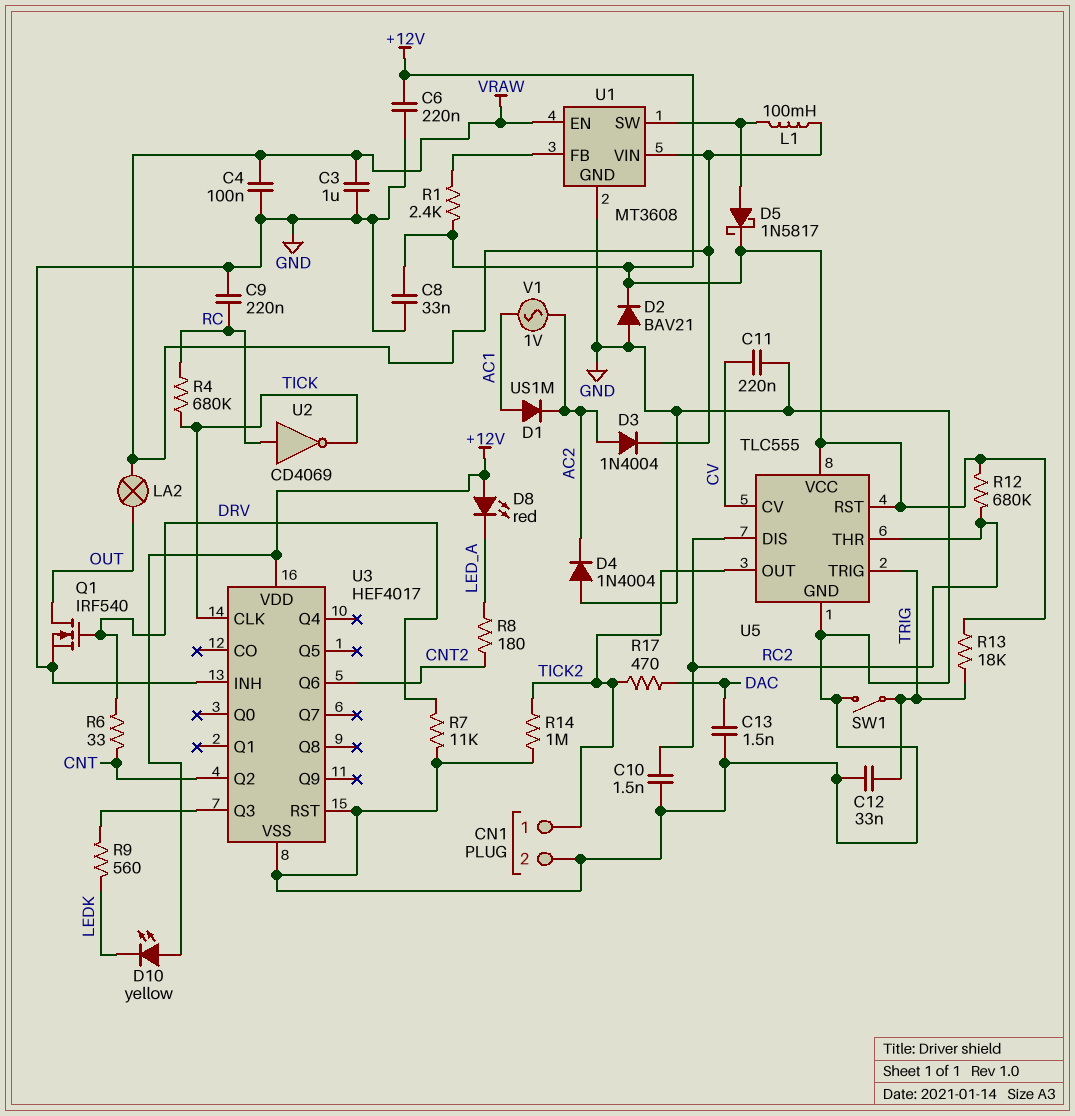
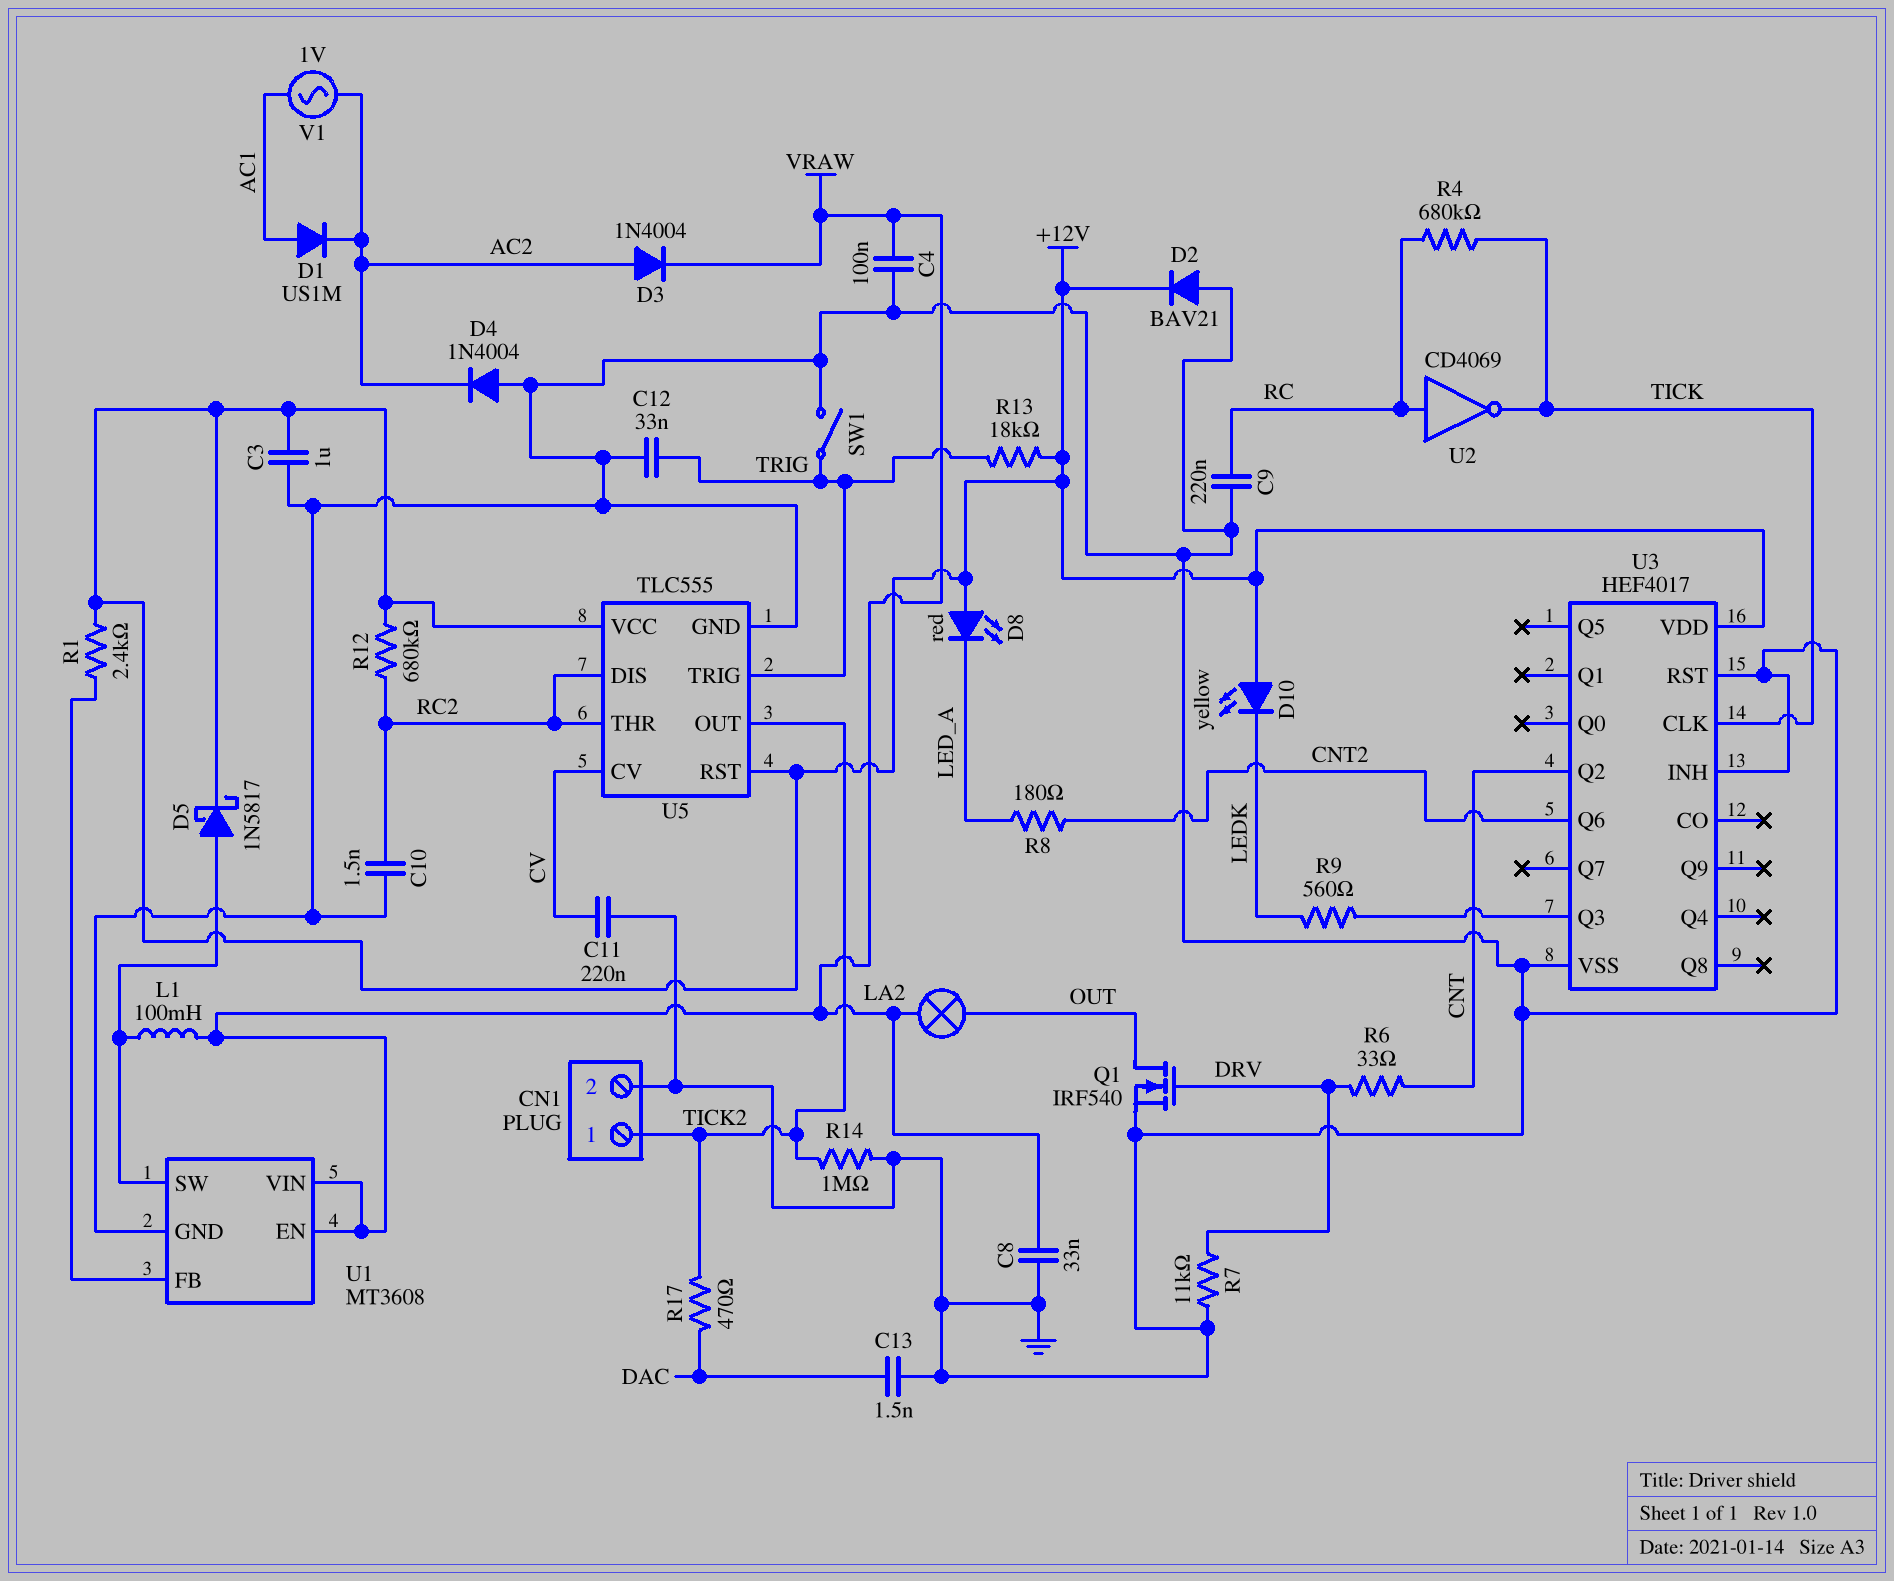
C3: 1uF (GND, VRAW) -> 1uF (+12V, GND)
C6: 220nF (+12V, GND) -> none
C8: 33nF (+12V, GND) -> 33nF (GND, VRAW)

